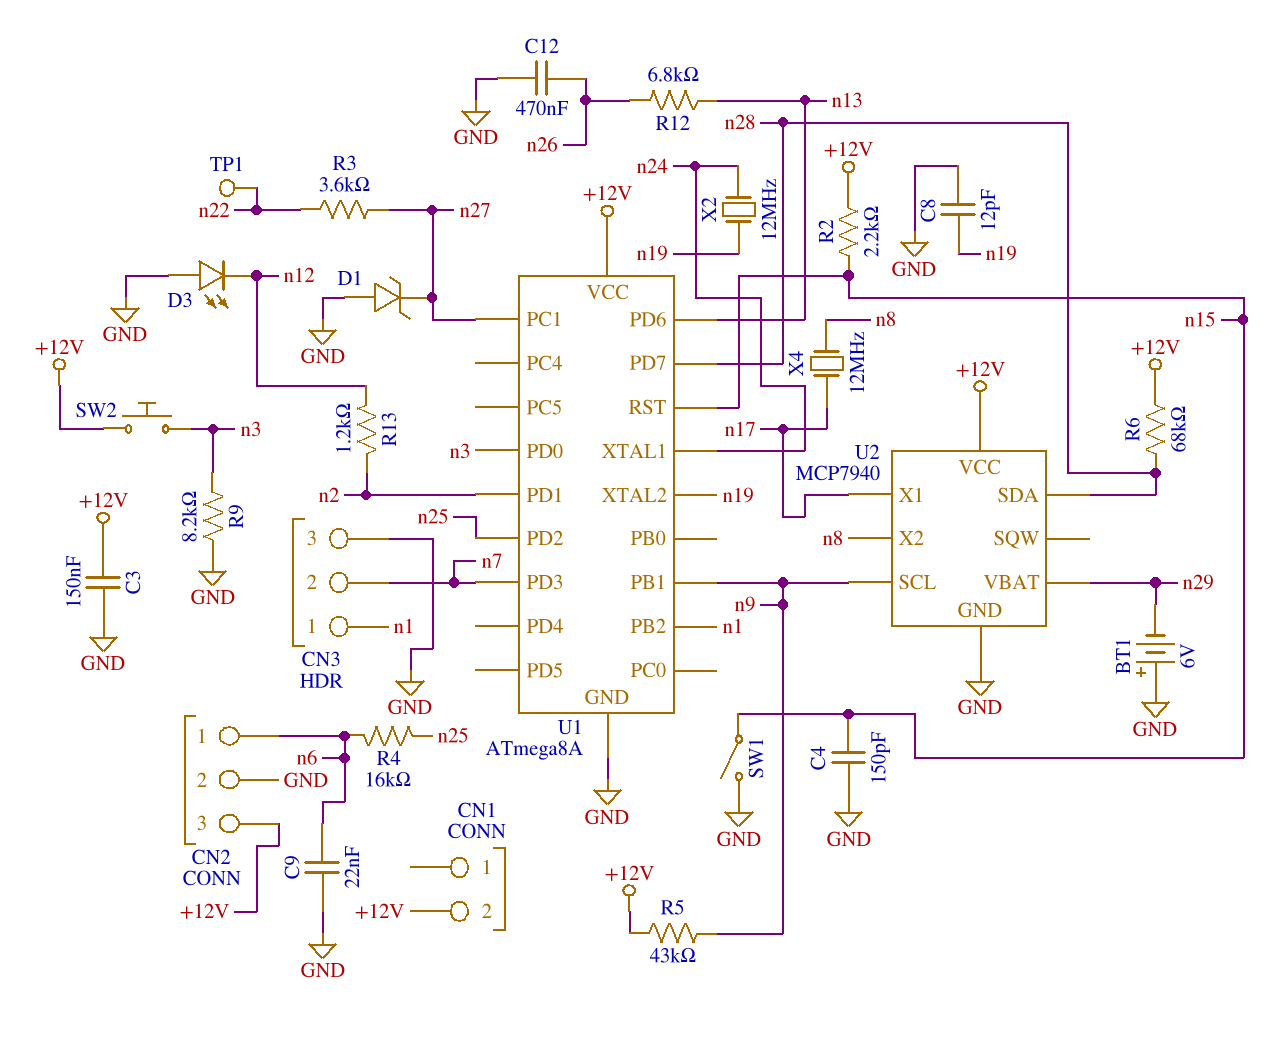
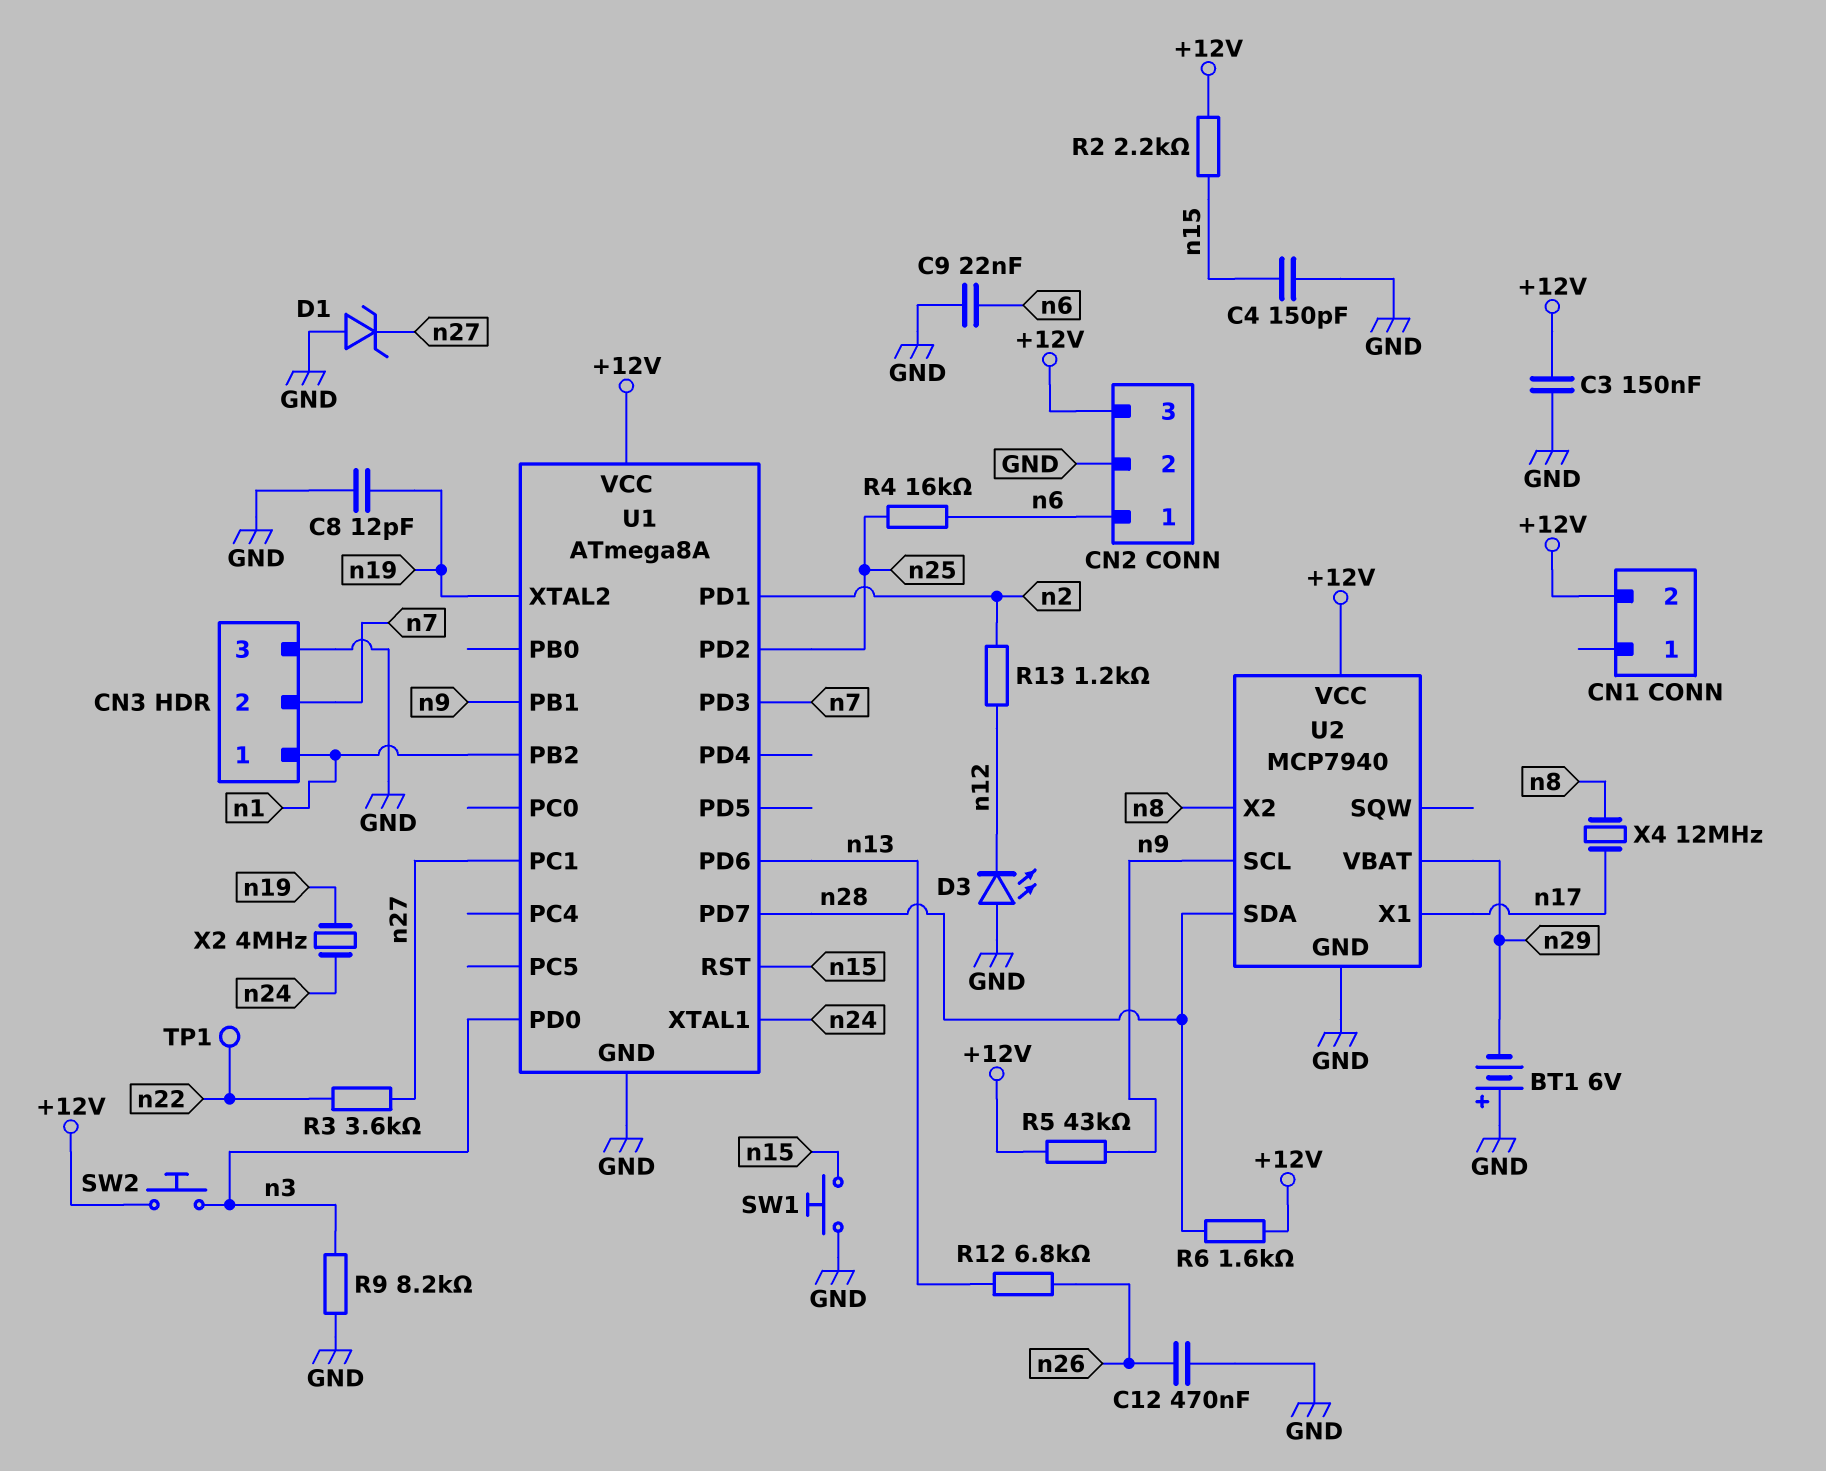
R6: 68k (+12V, n28) -> 1.6k (+12V, n28)
SW1: switch (GND, n15) -> button (GND, n15)
X2: 12MHz (n19, n24) -> 4MHz (n19, n24)

